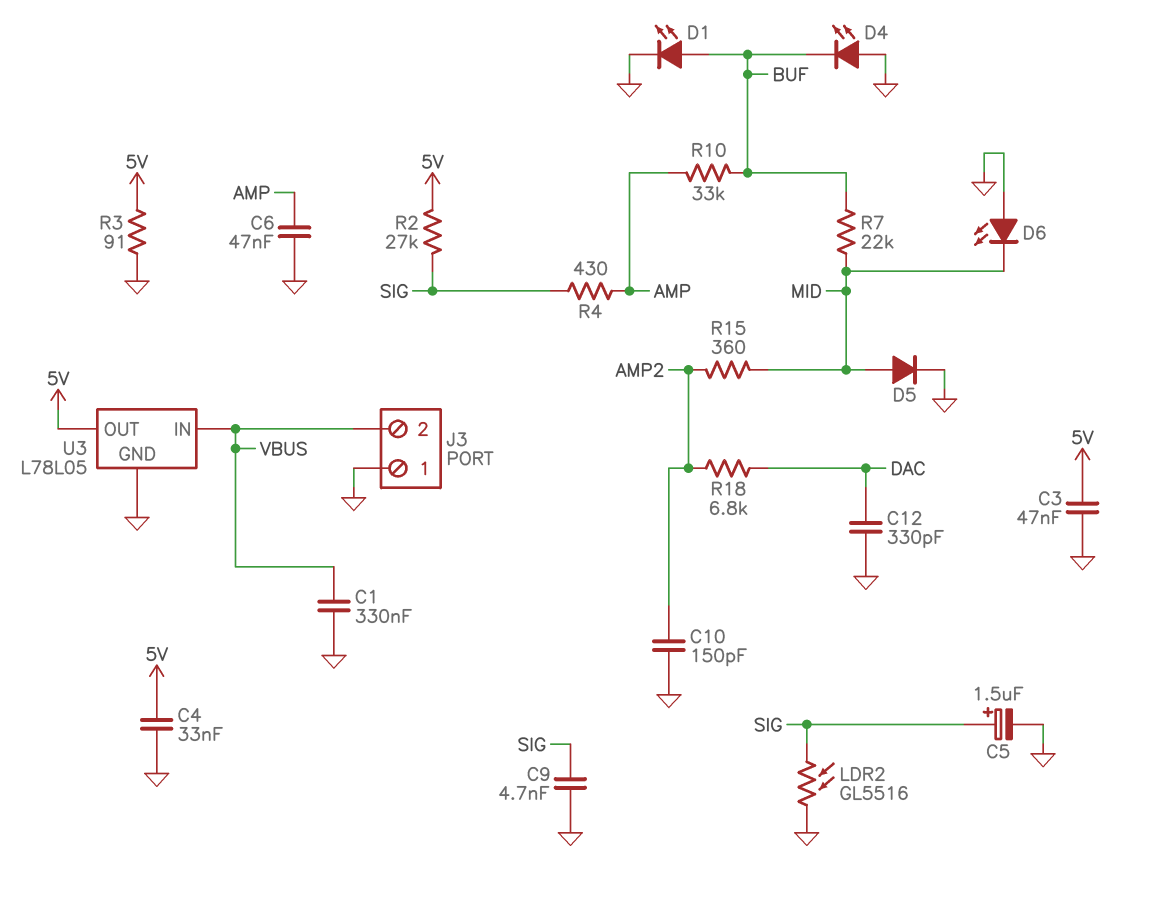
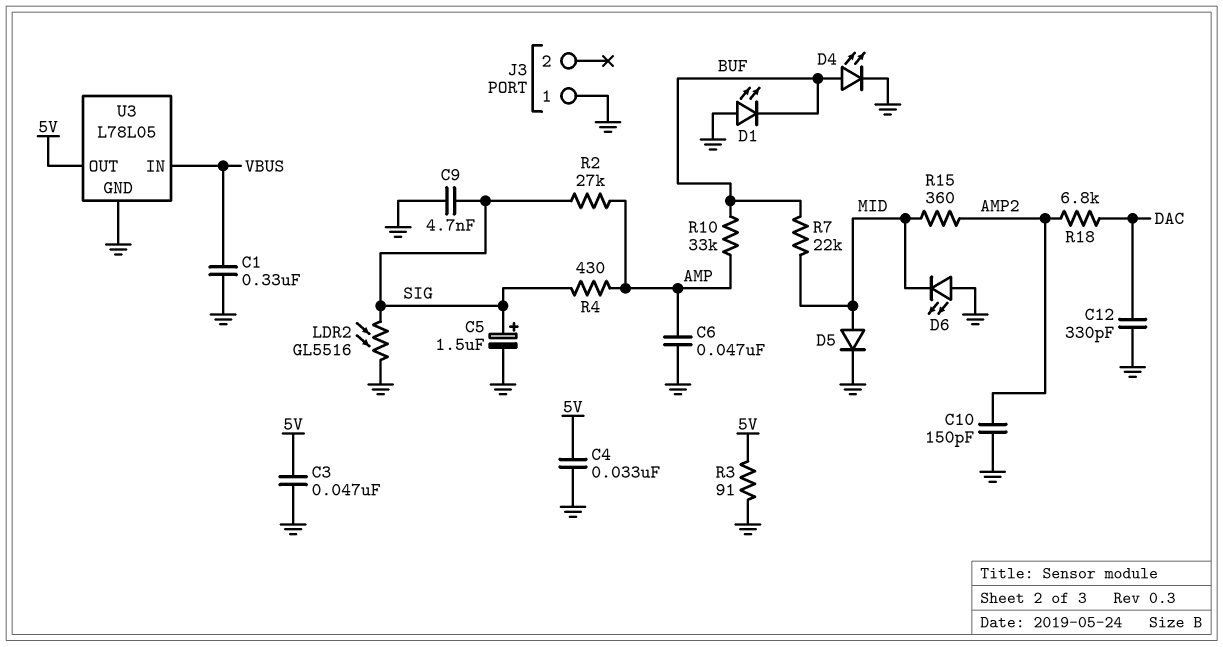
D1: LED (A BUF, K GND) -> LED (A GND, K BUF)
D4: LED (A GND, K BUF) -> LED (A BUF, K GND)
J3 pin 2: VBUS -> none
R2: 27k (5V, SIG) -> 27k (AMP, SIG)

